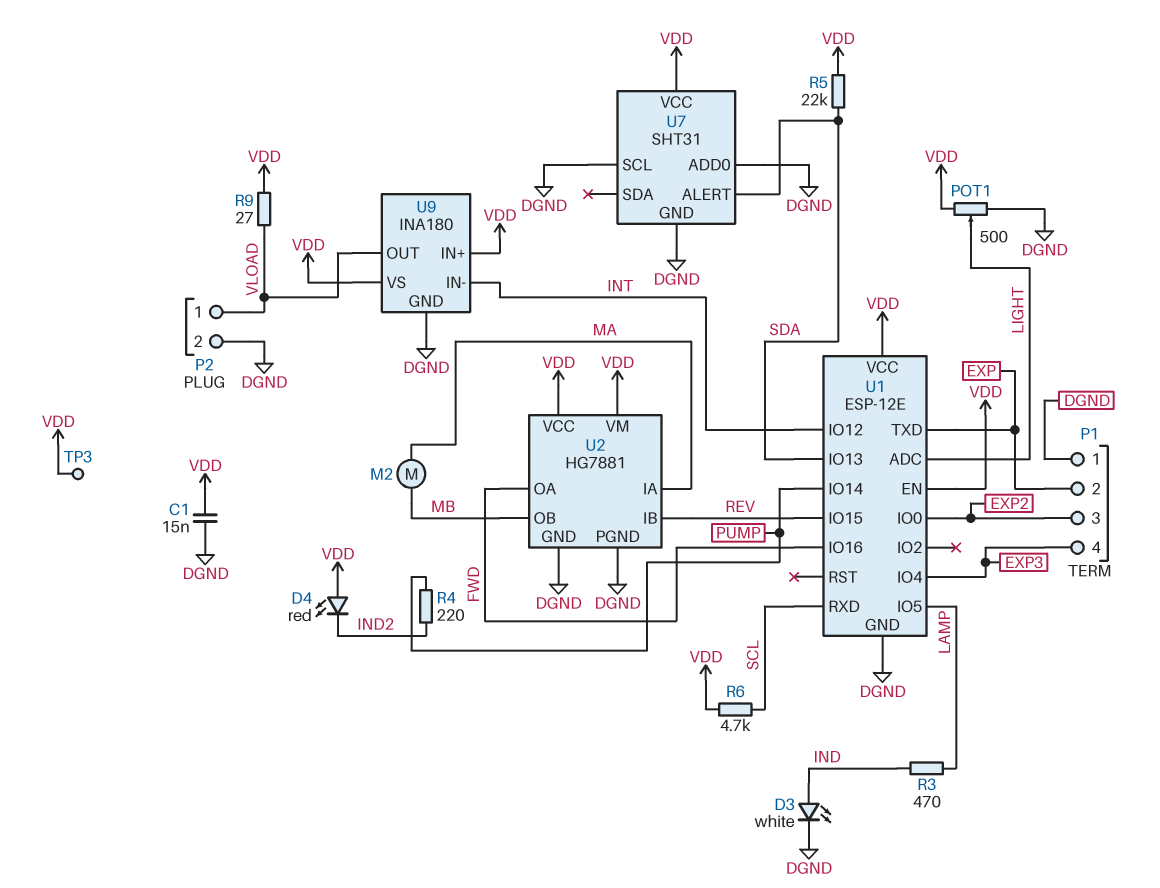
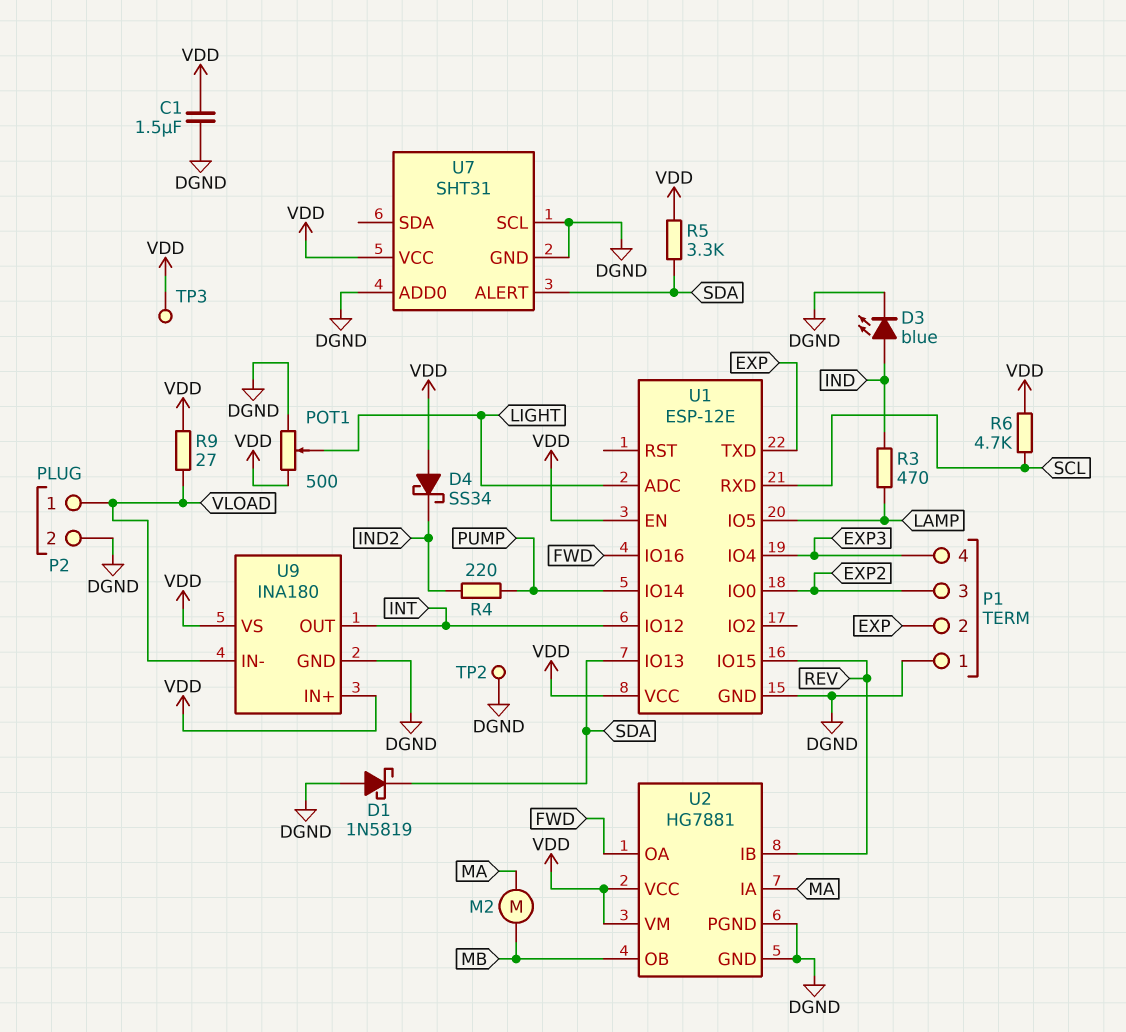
C1: 15nF (DGND, VDD) -> 1.5uF (DGND, VDD)
D1: none -> schottky 1N5819 (A DGND, K SDA)
D3: LED white (A IND, K DGND) -> LED blue (A IND, K DGND)
D4: LED red (A VDD, K IND2) -> schottky SS34 (A VDD, K IND2)
R5: 22k (SDA, VDD) -> 3.3k (SDA, VDD)
TP2: none -> test point (DGND)
U9 pin IN-: INT -> VLOAD
U9 pin OUT: VLOAD -> INT

